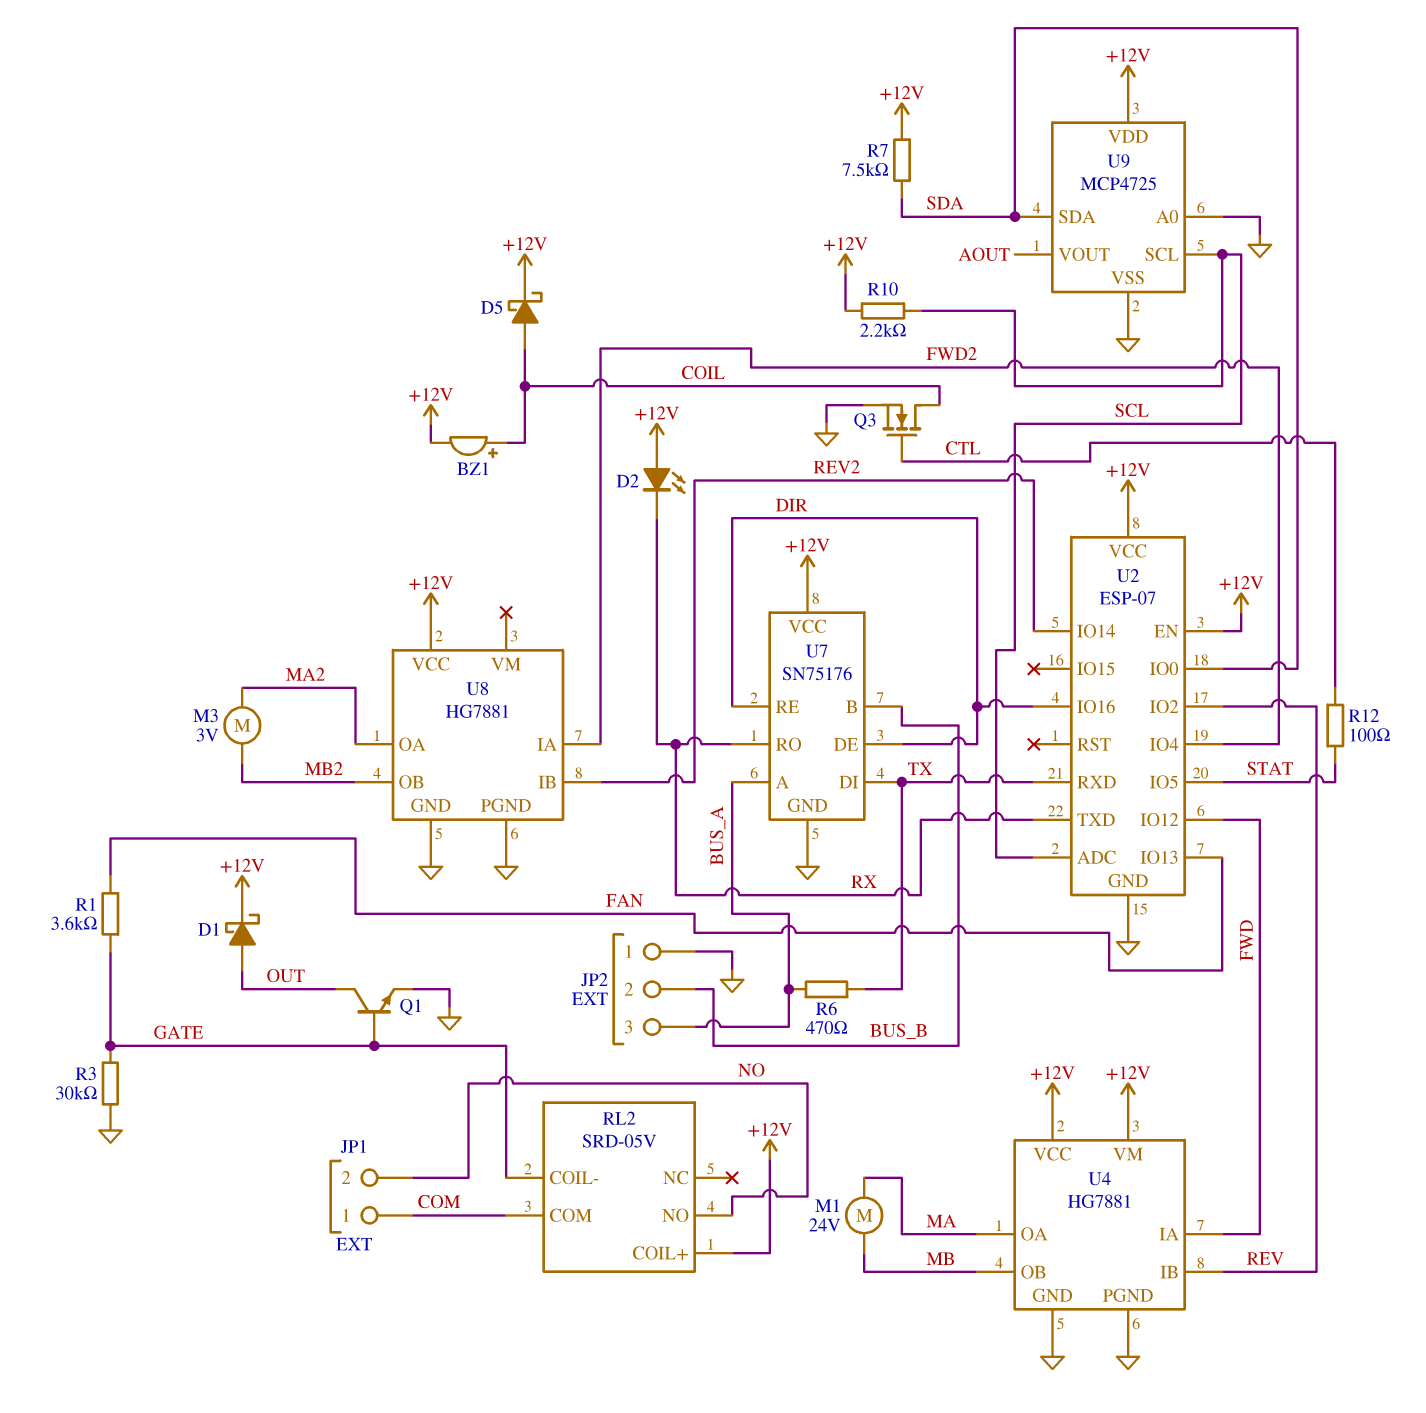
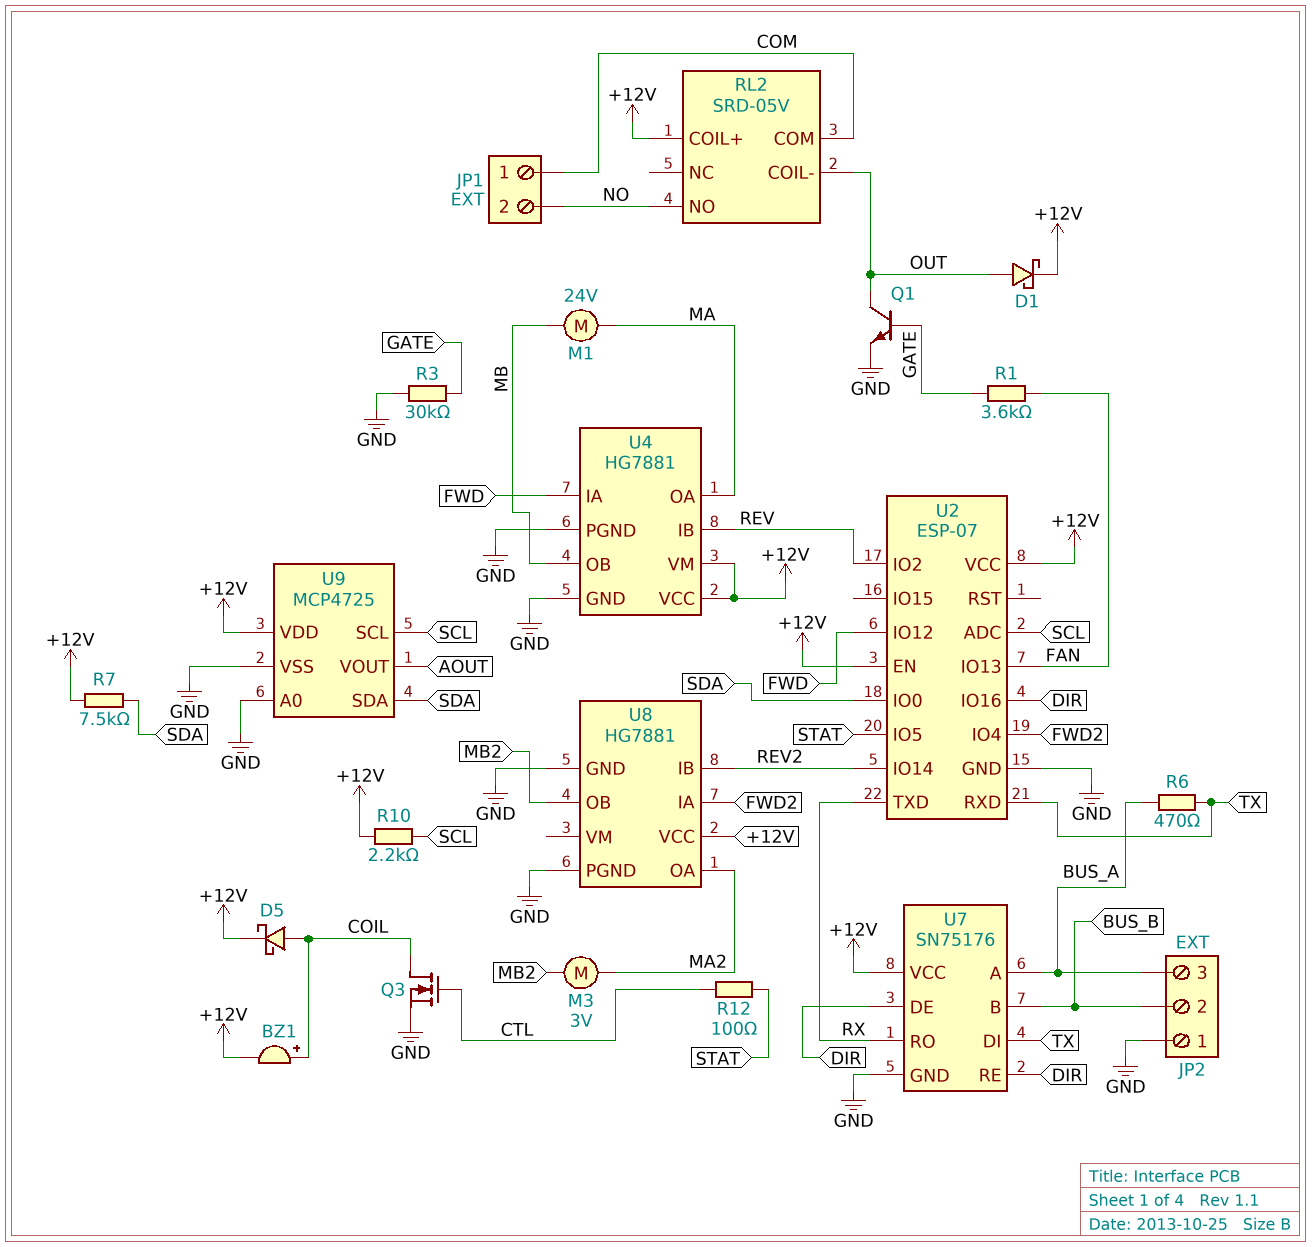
D2: LED (A +12V, K RX) -> none
RL2 pin COIL-: GATE -> OUT

